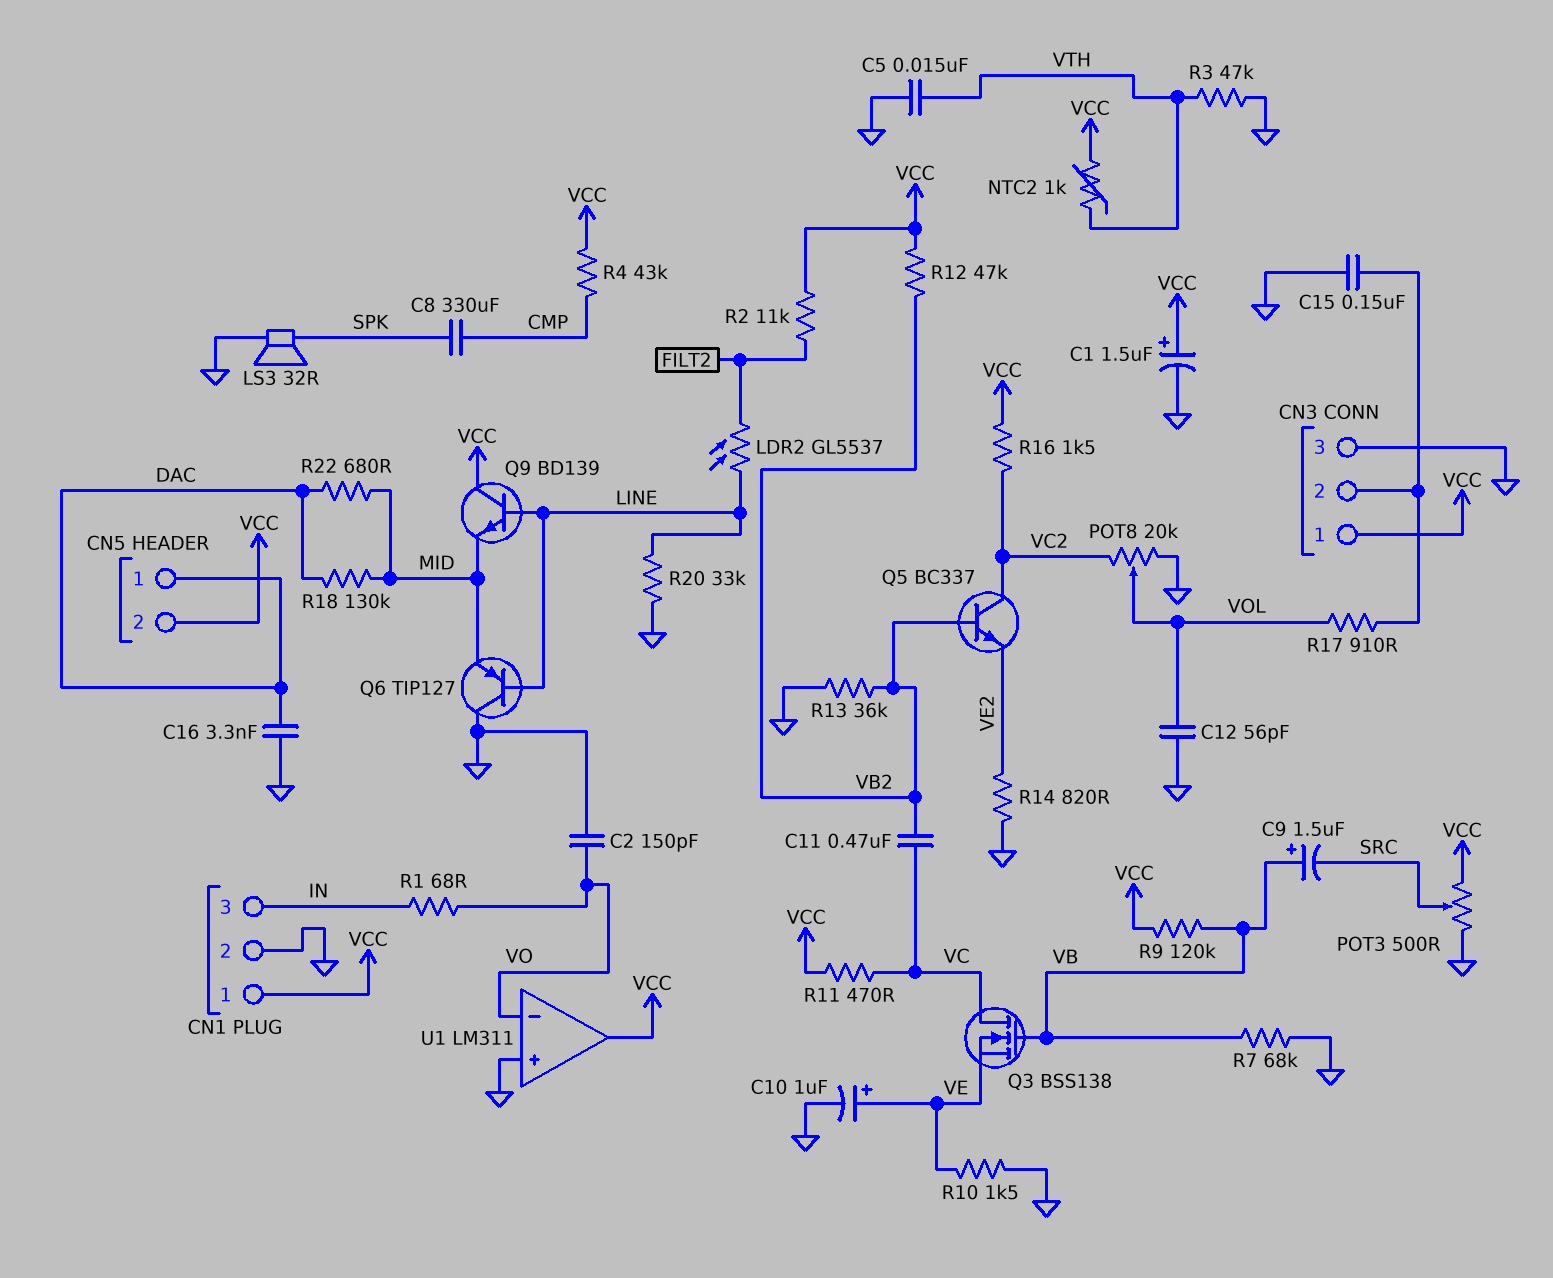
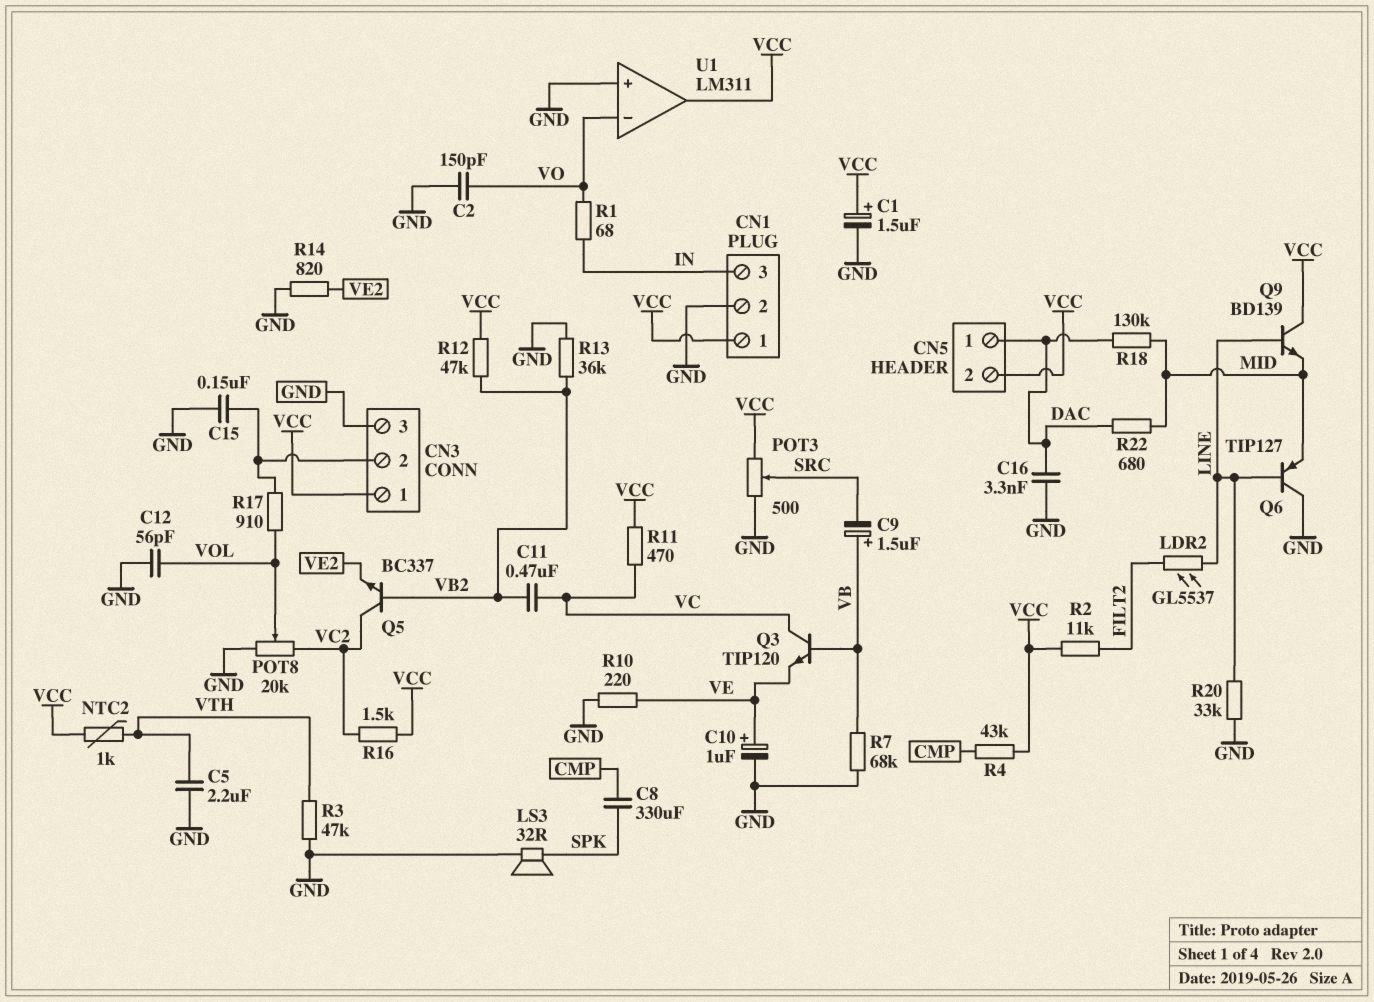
C5: 15nF (GND, VTH) -> 2.2uF (GND, VTH)
Q3: NMOS BSS138 (G VB, D VC, S VE) -> NPN TIP120 (B VB, C VC, E VE)
R9: 120k (VB, VCC) -> none
R10: 1.5k (GND, VE) -> 220 (GND, VE)

